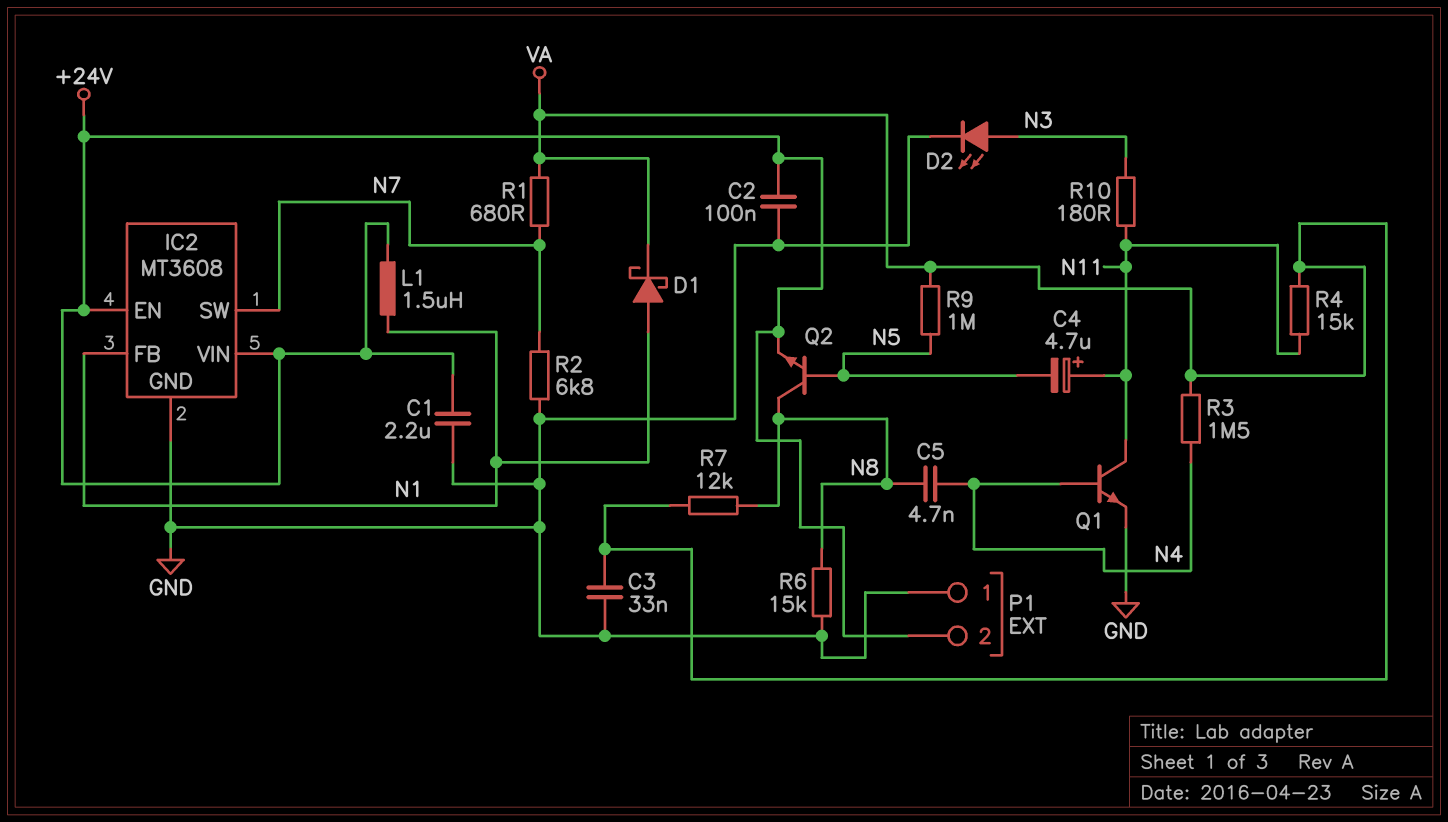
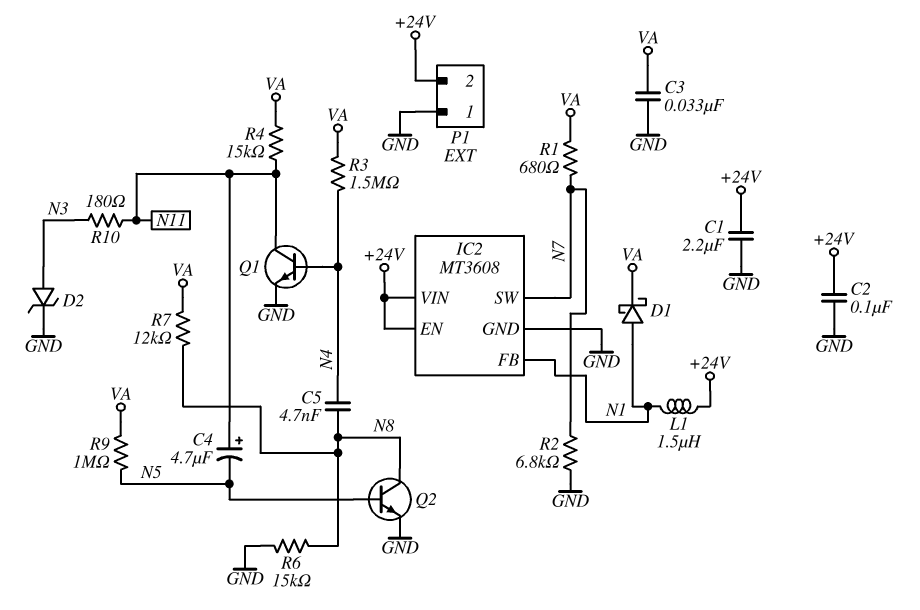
D2: LED (A N3, K GND) -> zener (A N3, K GND)
Q2: NPN (B N5, C N8, E +24V) -> NPN (B N5, C N8, E GND)

